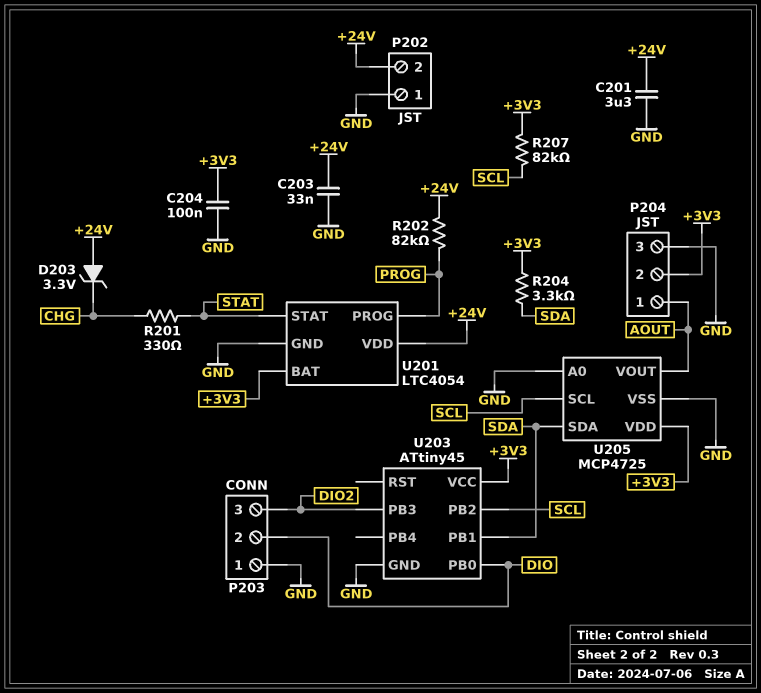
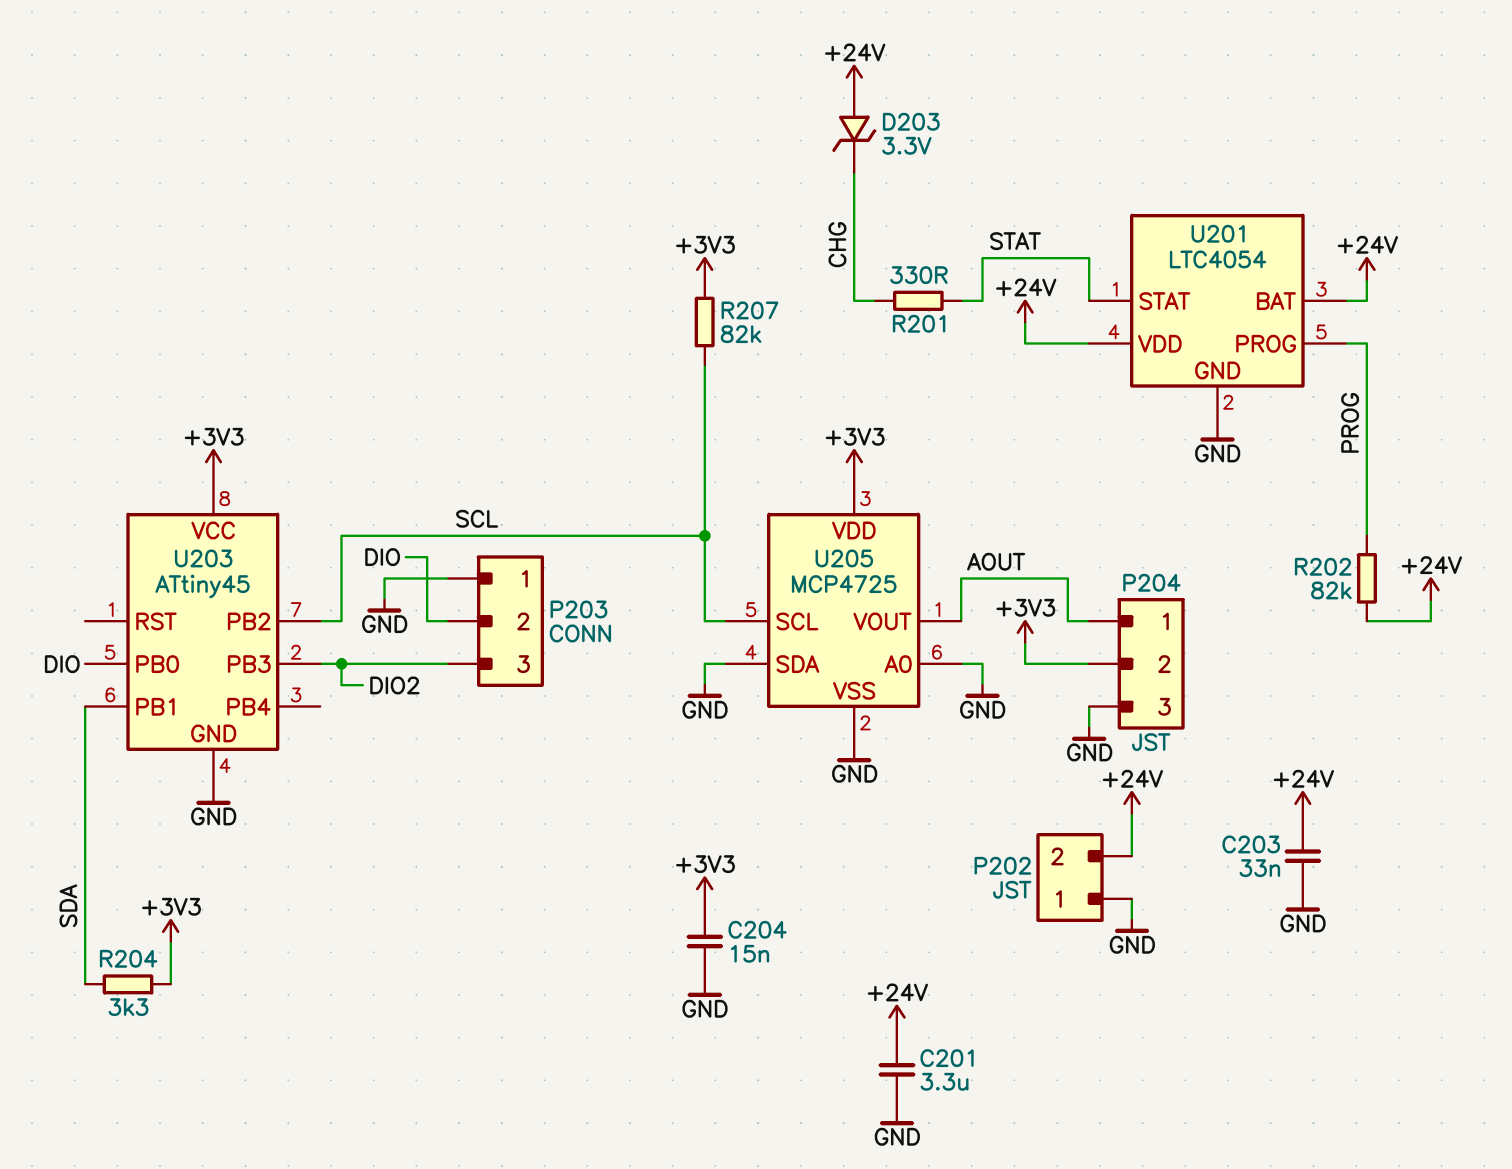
C204: 100nF (+3V3, GND) -> 15nF (+3V3, GND)
U201 pin BAT: +3V3 -> +24V
U205 pin SDA: SDA -> GND

